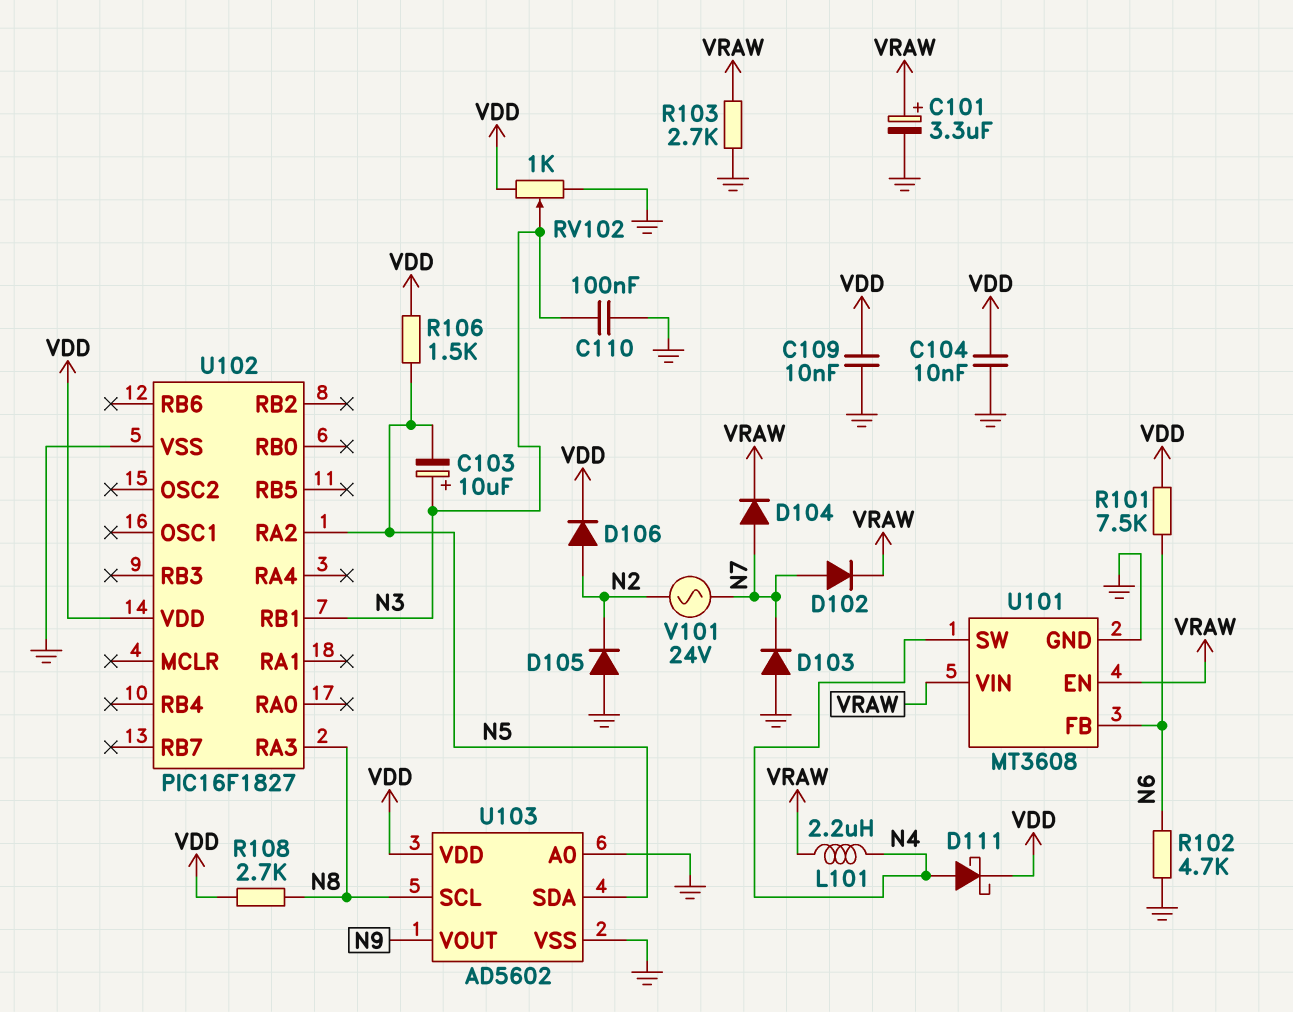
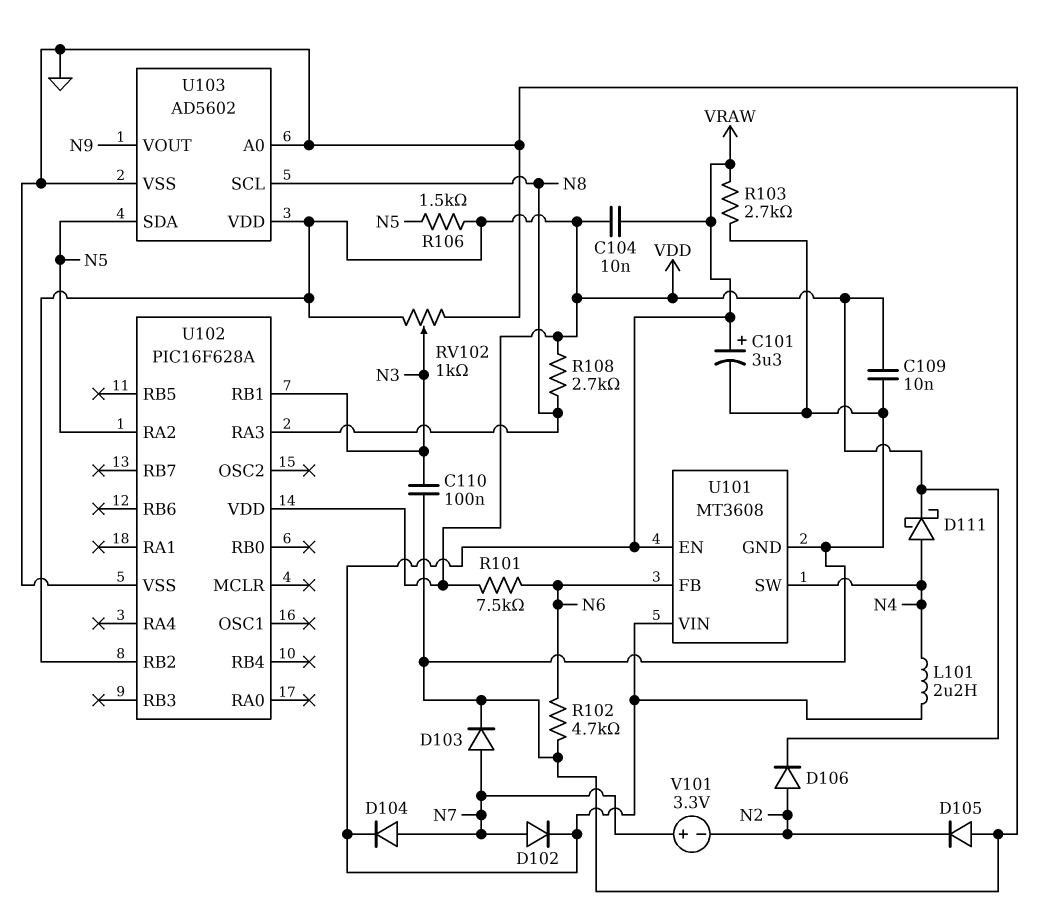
C103: 10uF (plus N3, minus N5) -> none
C104: 10nF (GND, VDD) -> 10nF (VDD, VRAW)
D103: diode (A GND, K N7) -> diode (A N7, K GND)
U102: PIC16F1827 -> PIC16F628A
U102 pin RB2: none -> VDD
V101: AC 24V (N2, N7) -> 3.3V (plus N7, minus N2)

